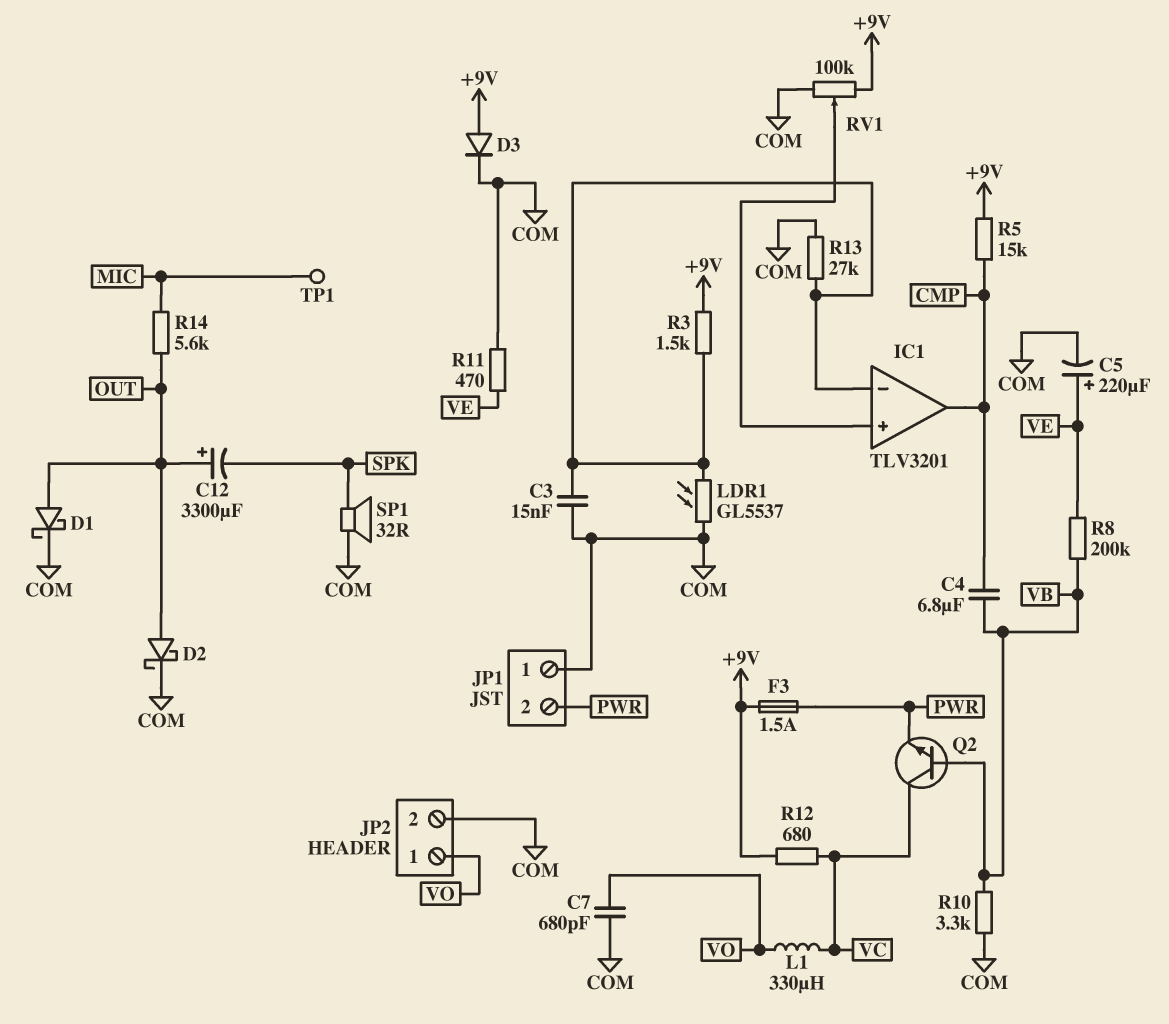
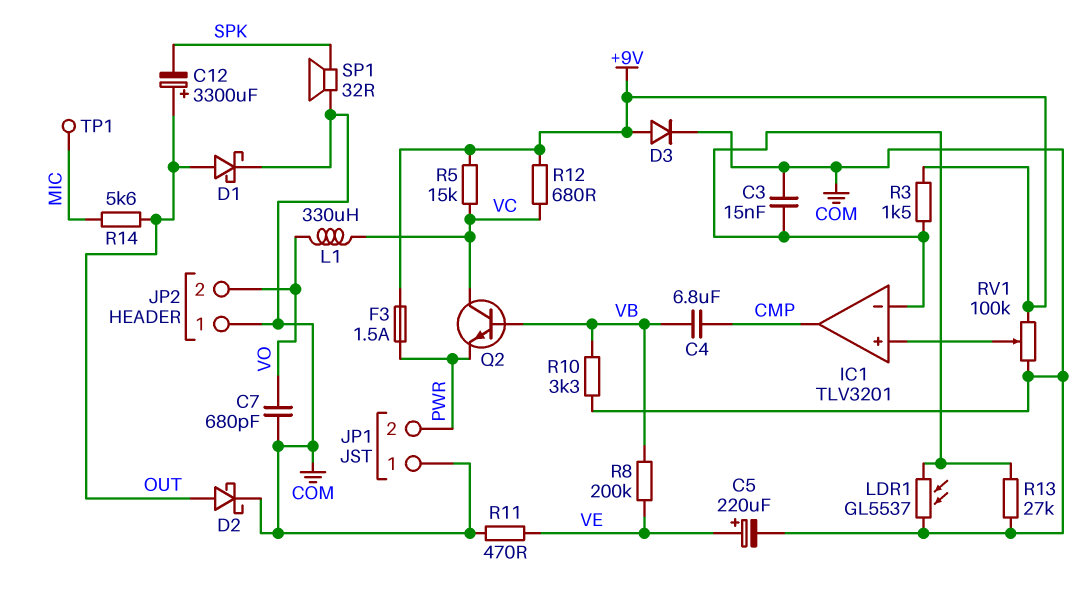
JP2 pin 1: VO -> COM
JP2 pin 2: COM -> VO
R5: 15k (+9V, CMP) -> 15k (+9V, VC)

